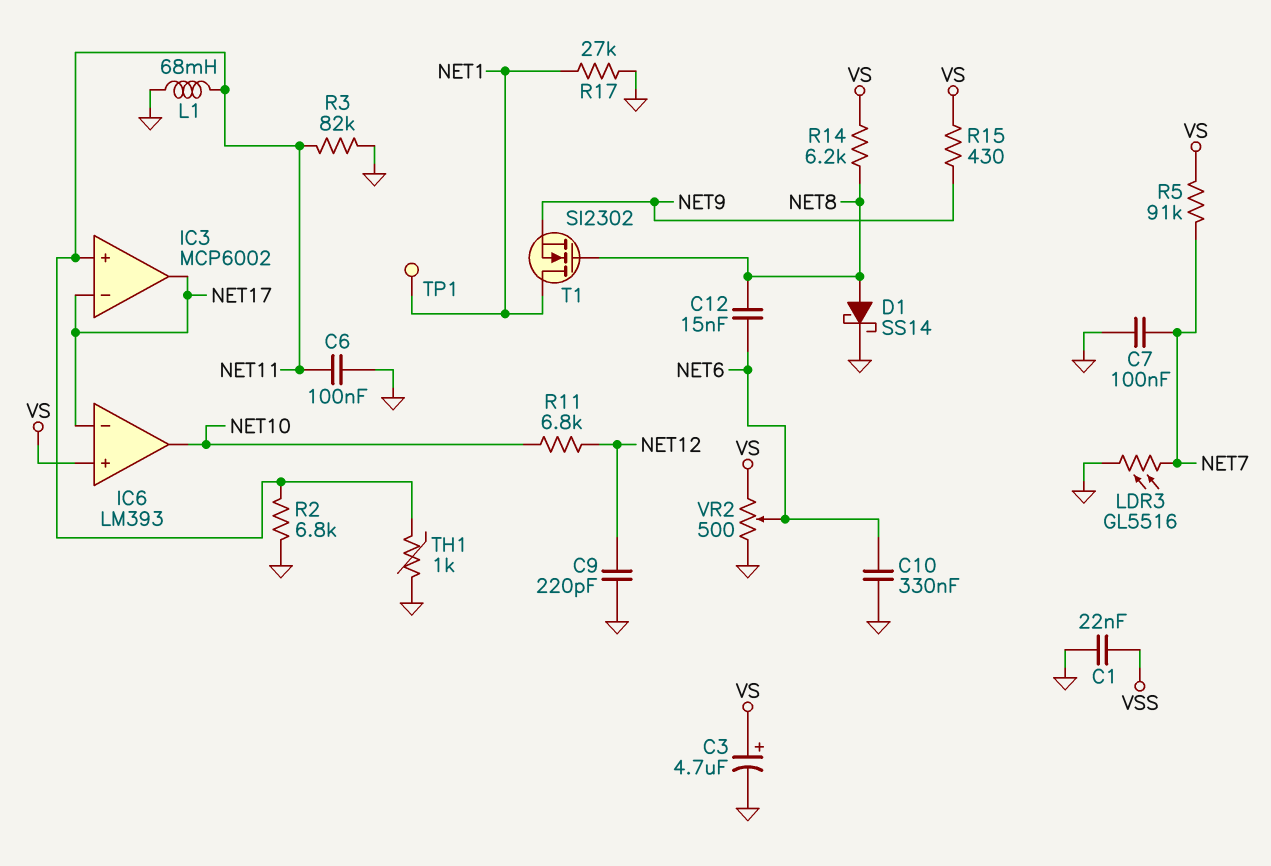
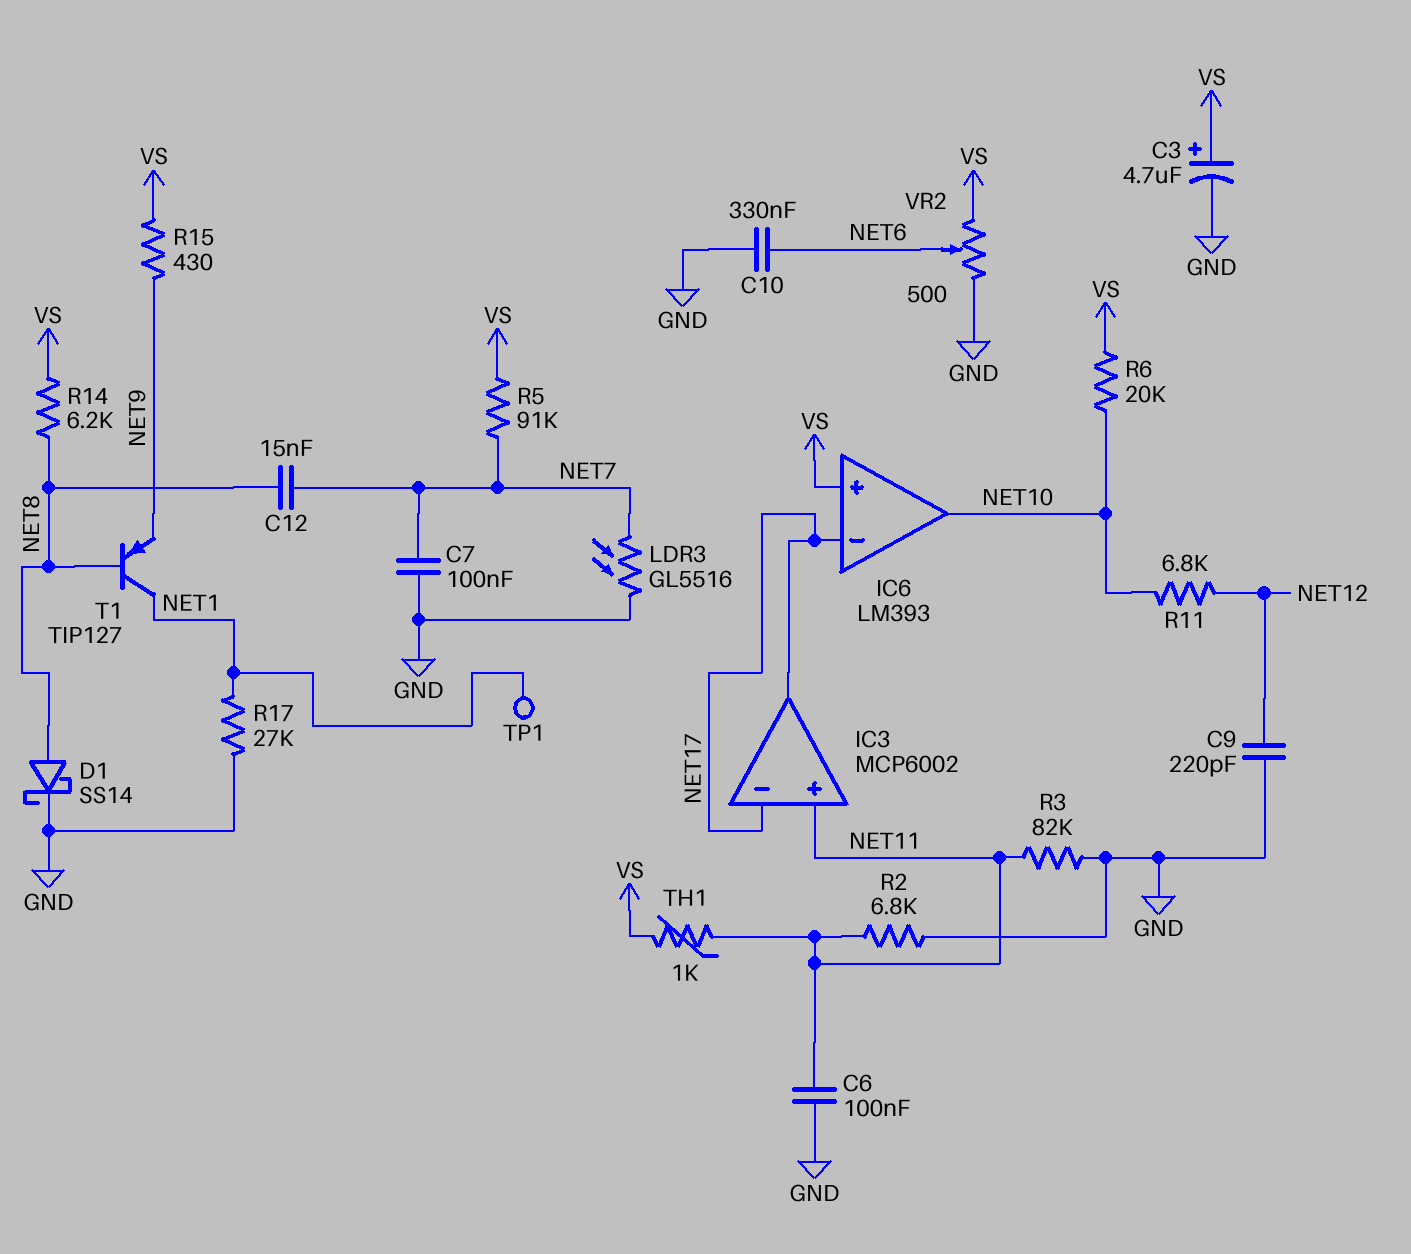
C1: 22nF (GND, VSS) -> none
C12: 15nF (NET6, NET8) -> 15nF (NET7, NET8)
L1: 68mH (GND, NET11) -> none
R6: none -> 20k (NET10, VS)
T1: NMOS SI2302 (G NET8, D NET1, S NET9) -> PNP TIP127 (B NET8, C NET1, E NET9)
TH1: 1k (GND, NET11) -> 1k (NET11, VS)

